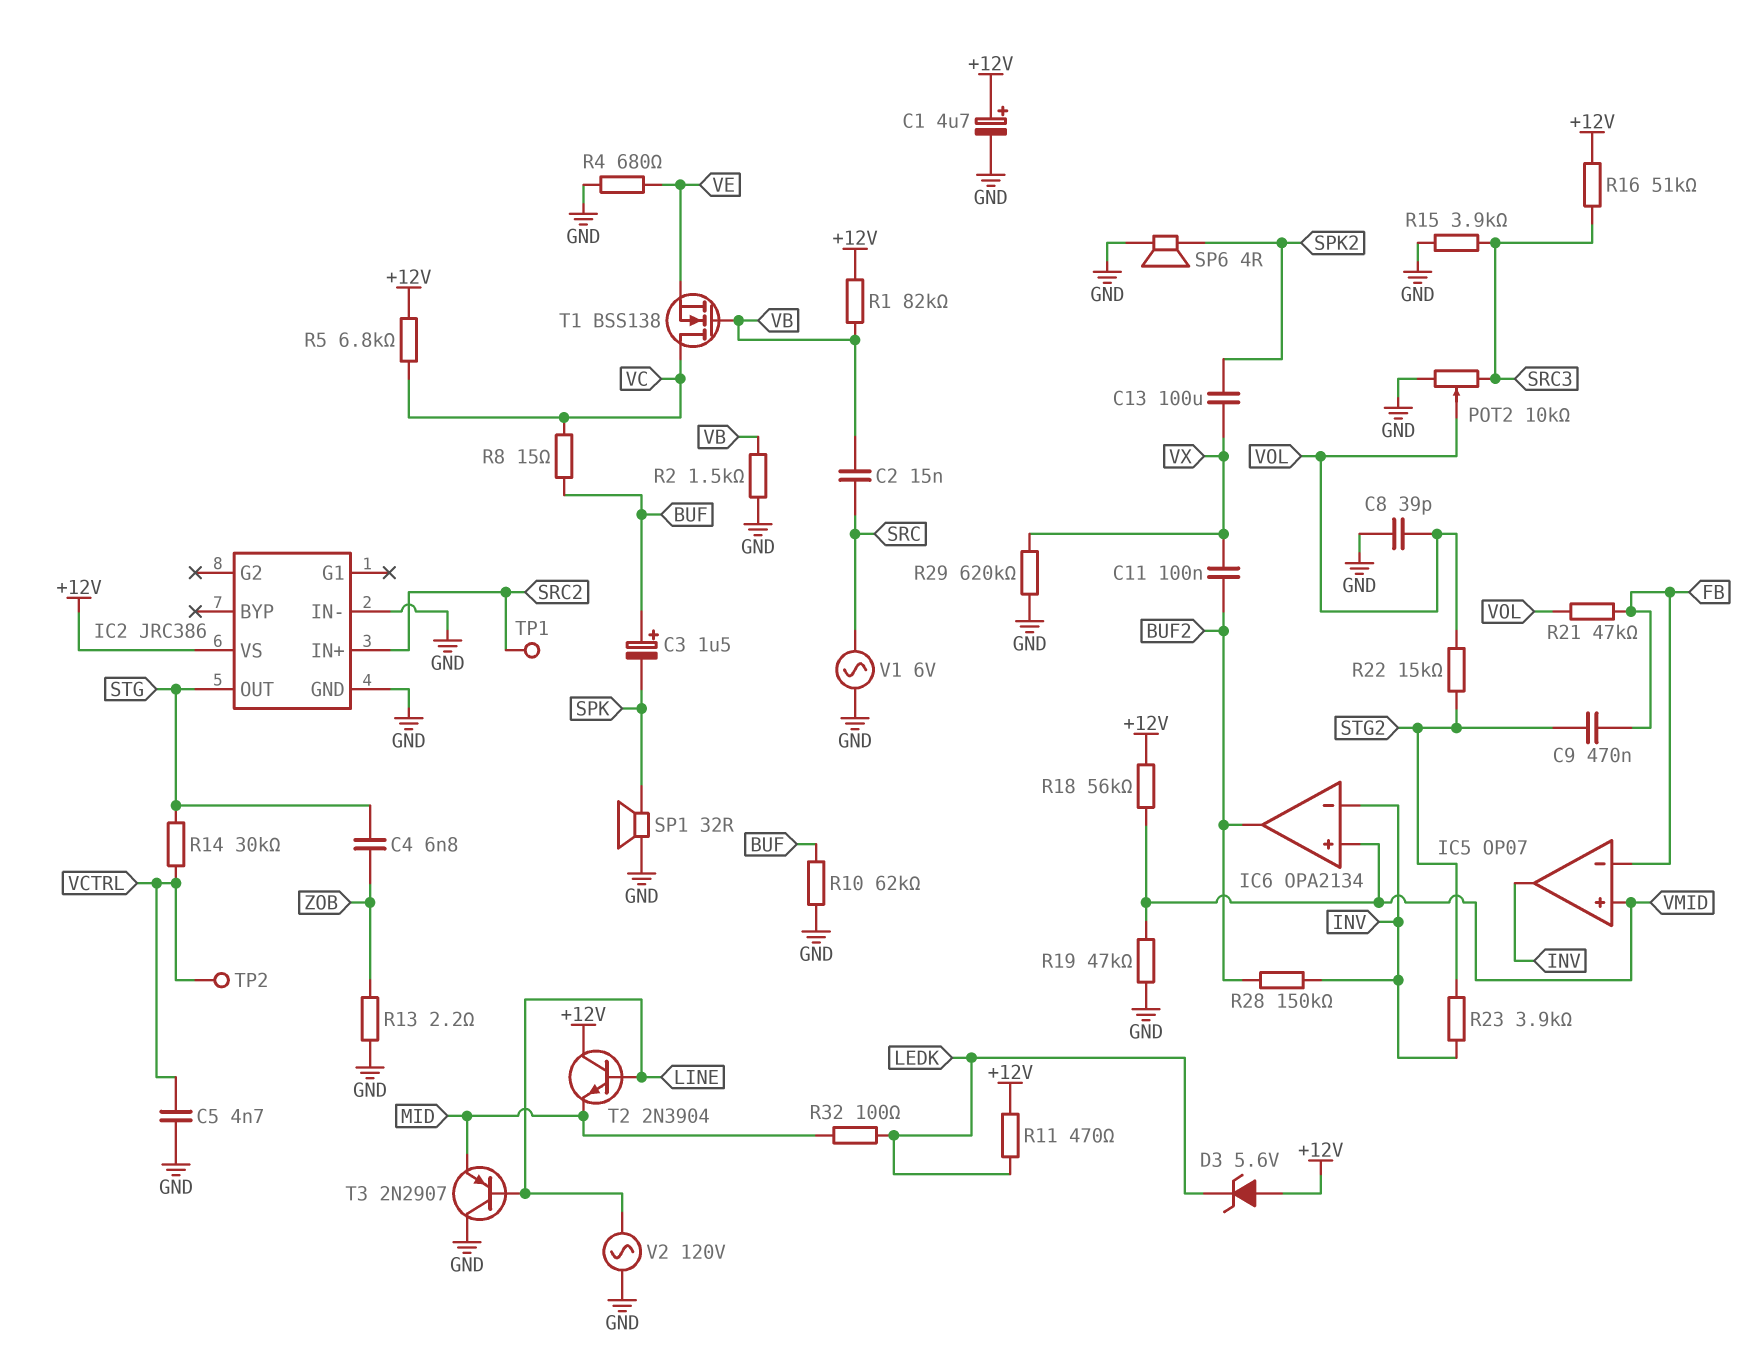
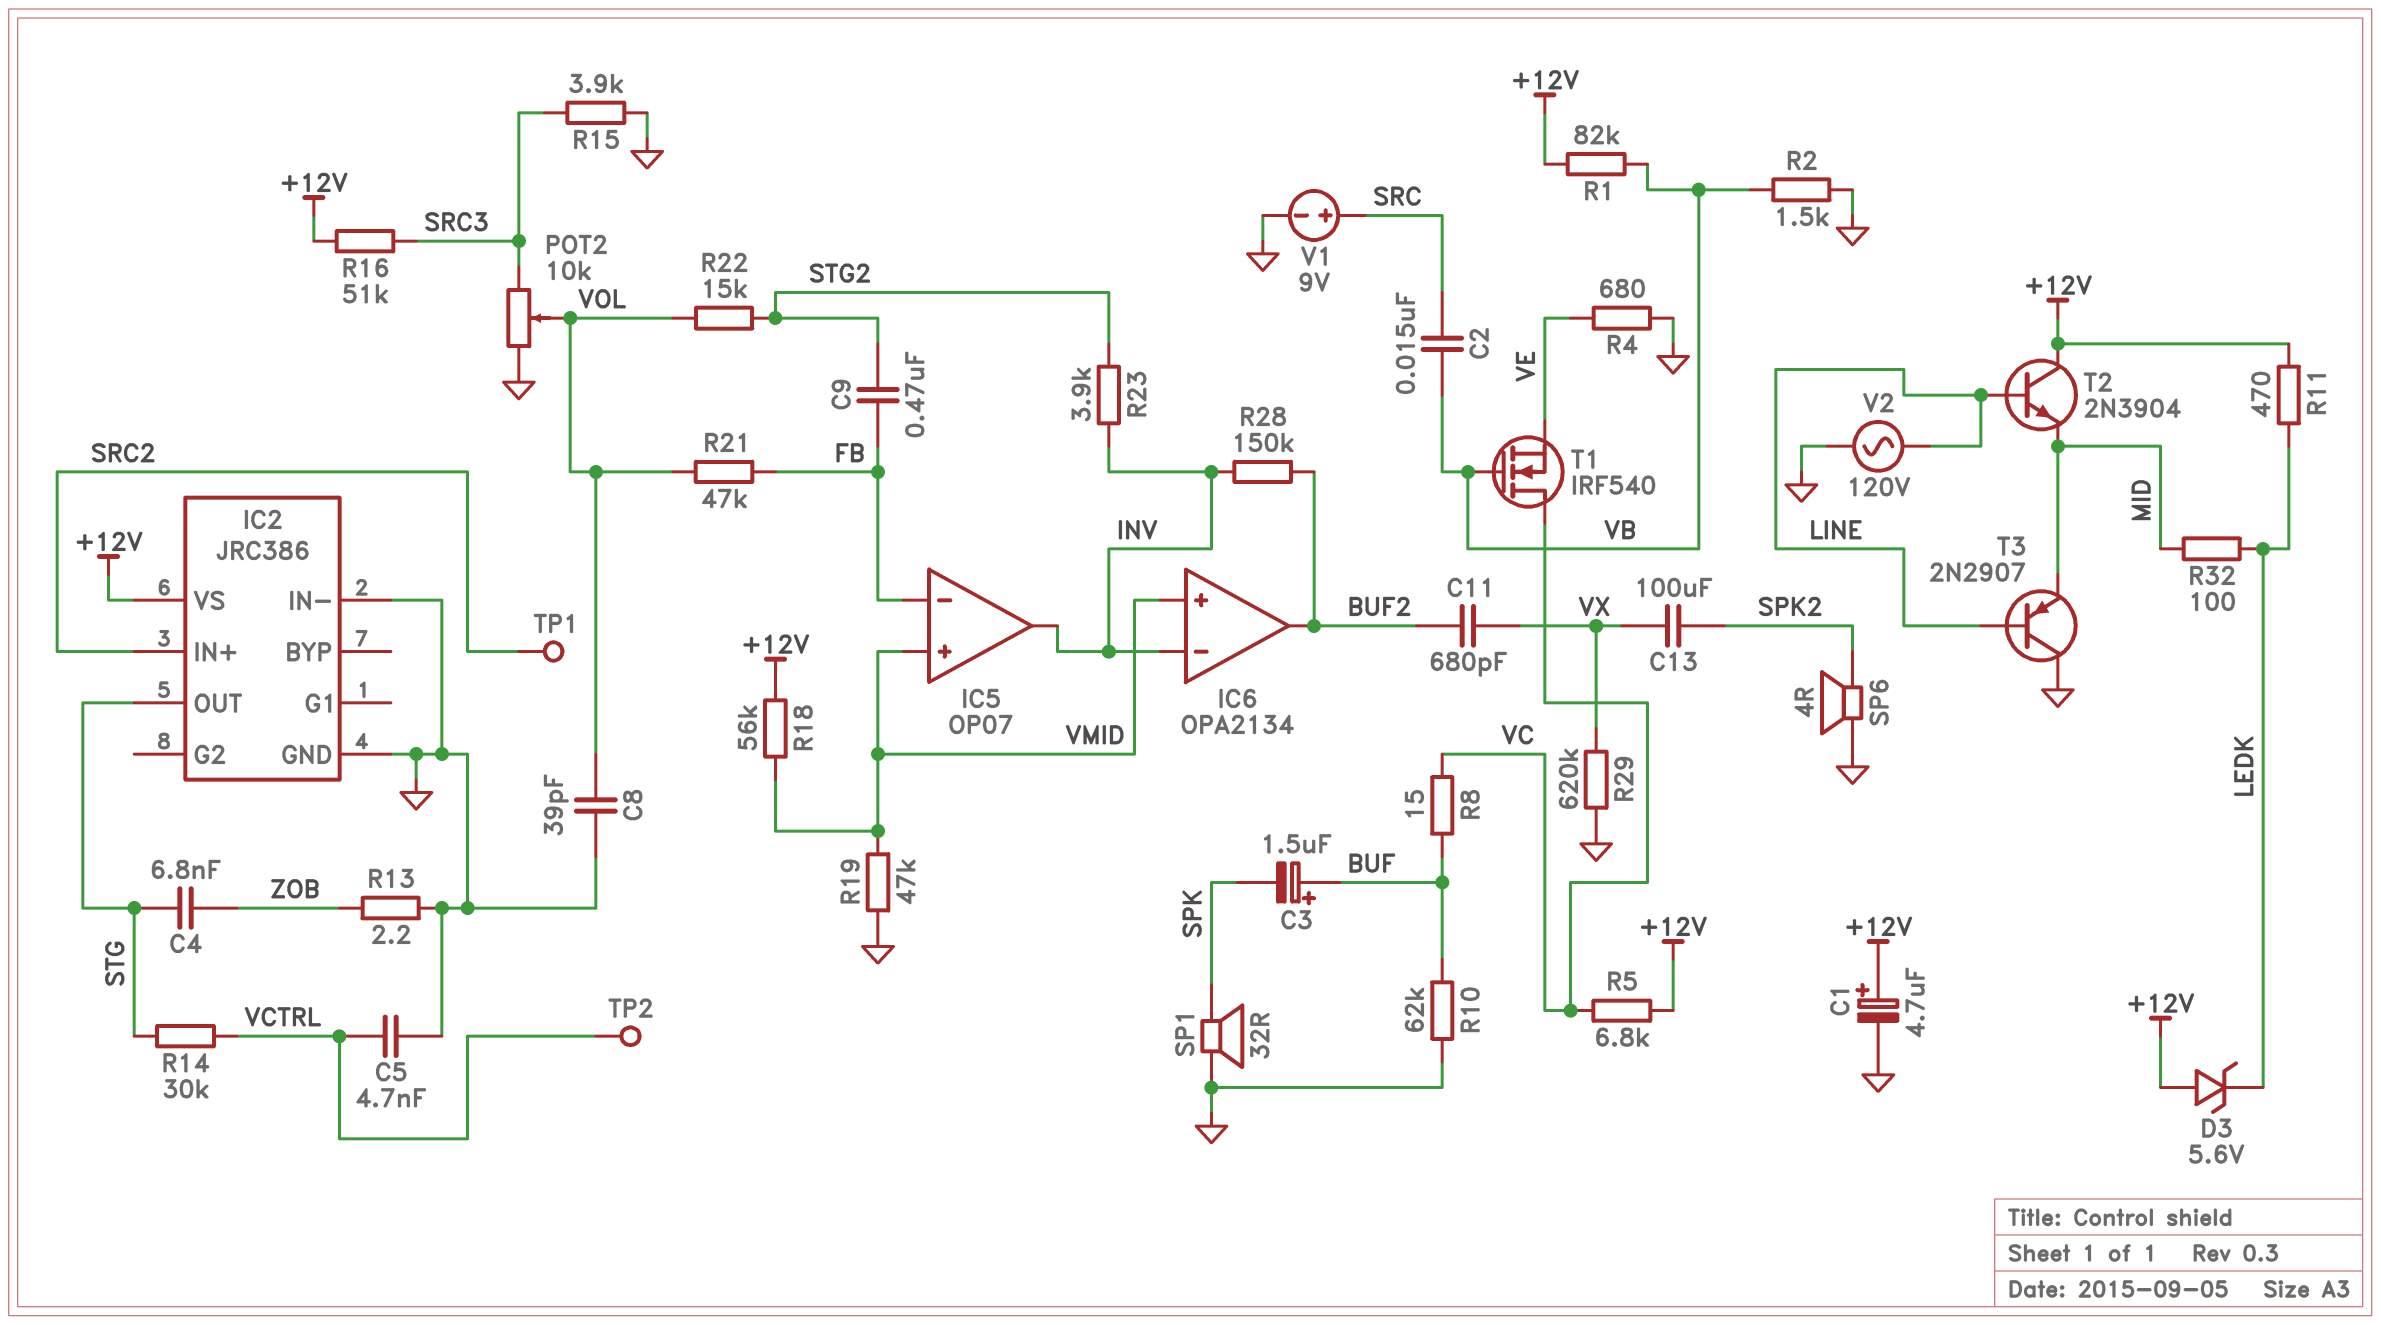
C11: 100nF (BUF2, VX) -> 680pF (BUF2, VX)
T1: NMOS BSS138 (G VB, D VC, S VE) -> NMOS IRF540 (G VB, D VC, S VE)
V1: AC 6V (GND, SRC) -> 9V (plus SRC, minus GND)

